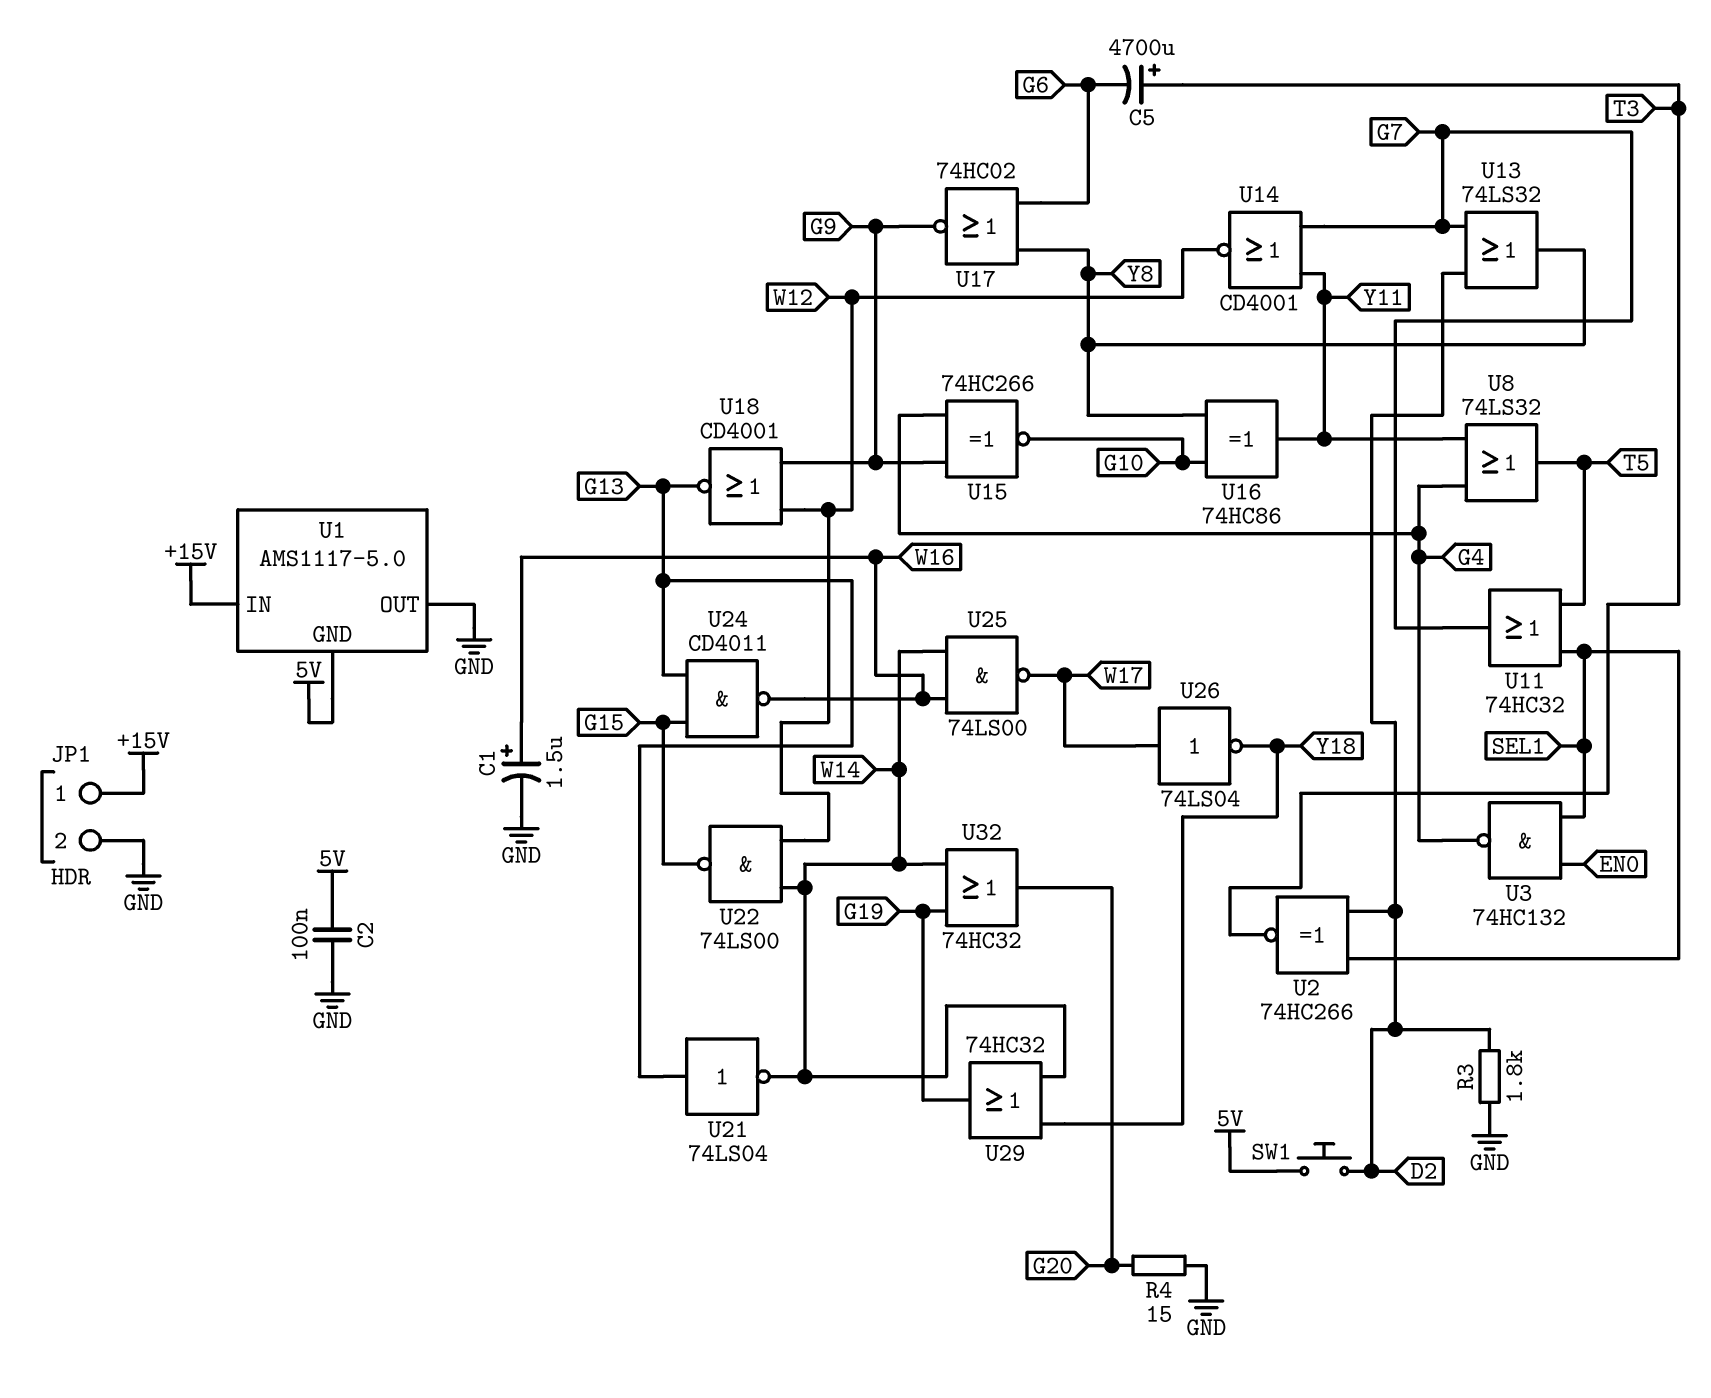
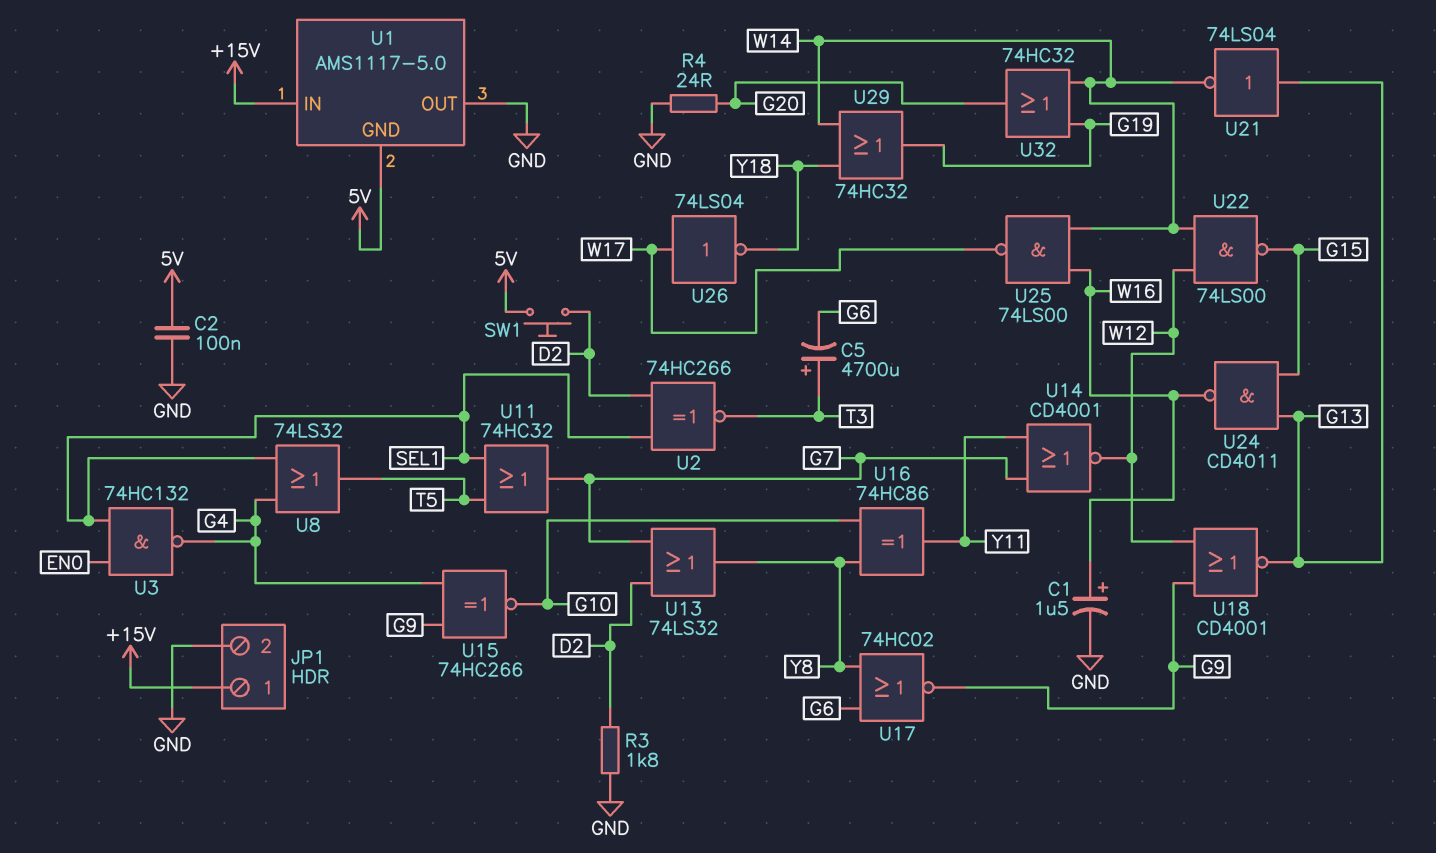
R4: 15 (G20, GND) -> 24 (G20, GND)
U8: OR 74LS32 (in G4, in Y11, out T5) -> OR 74LS32 (in G4, in SEL1, out T5)

